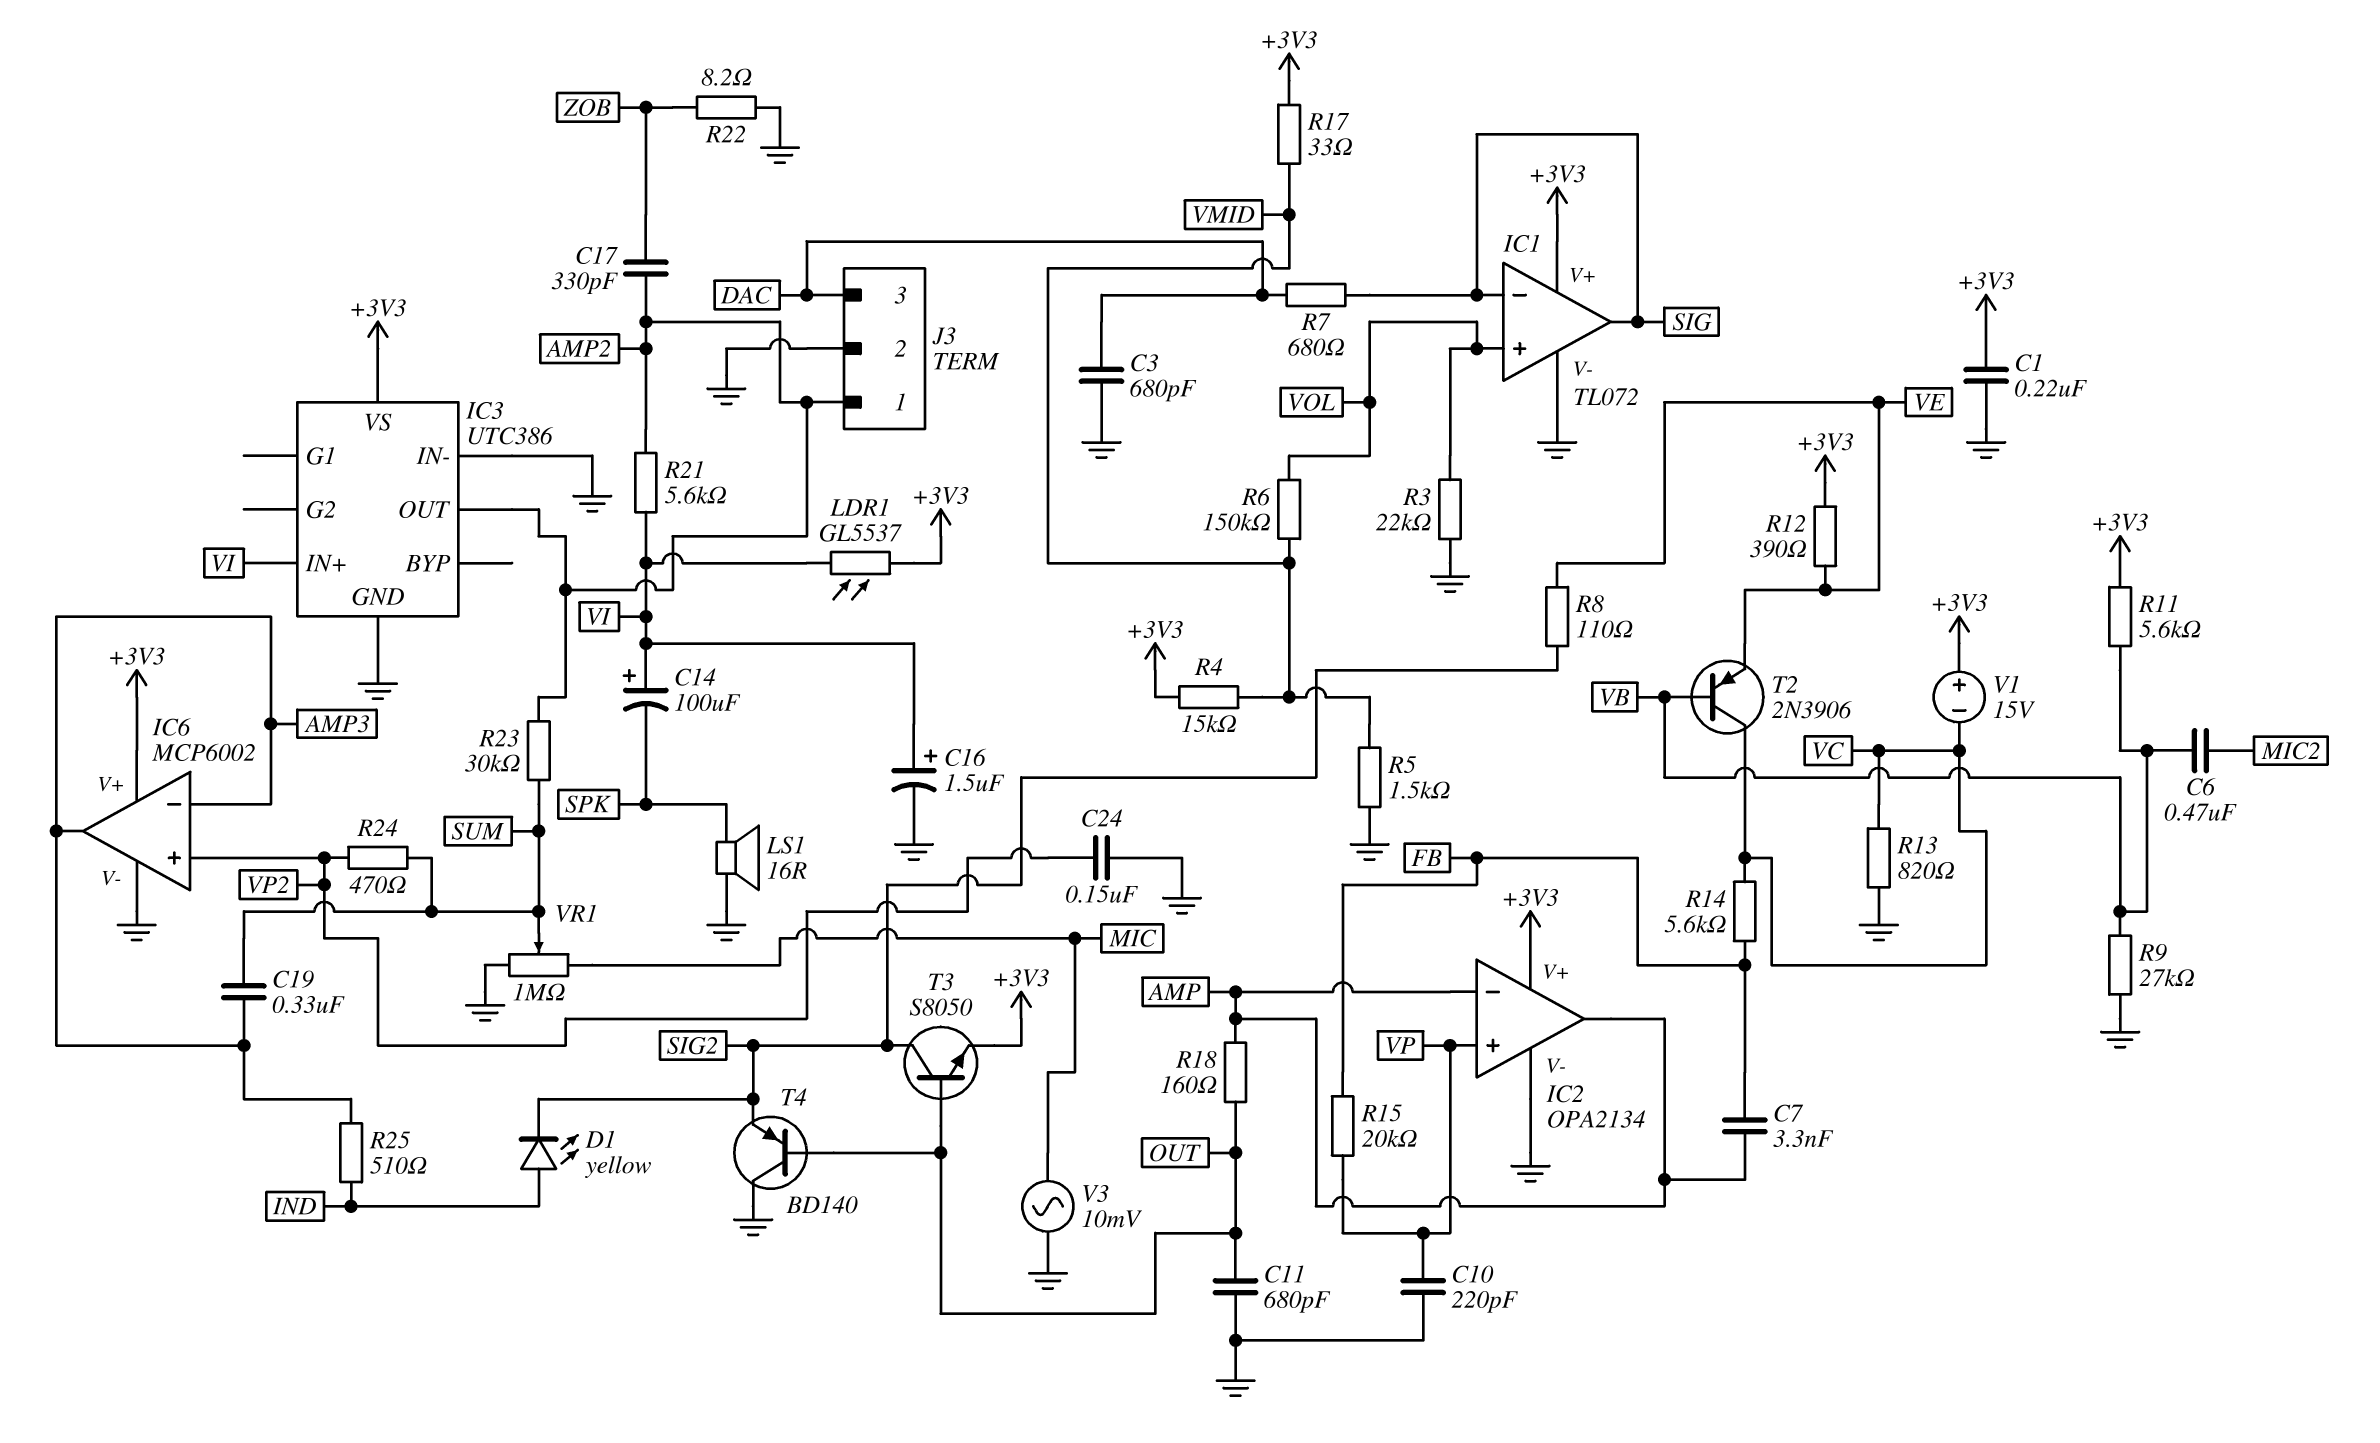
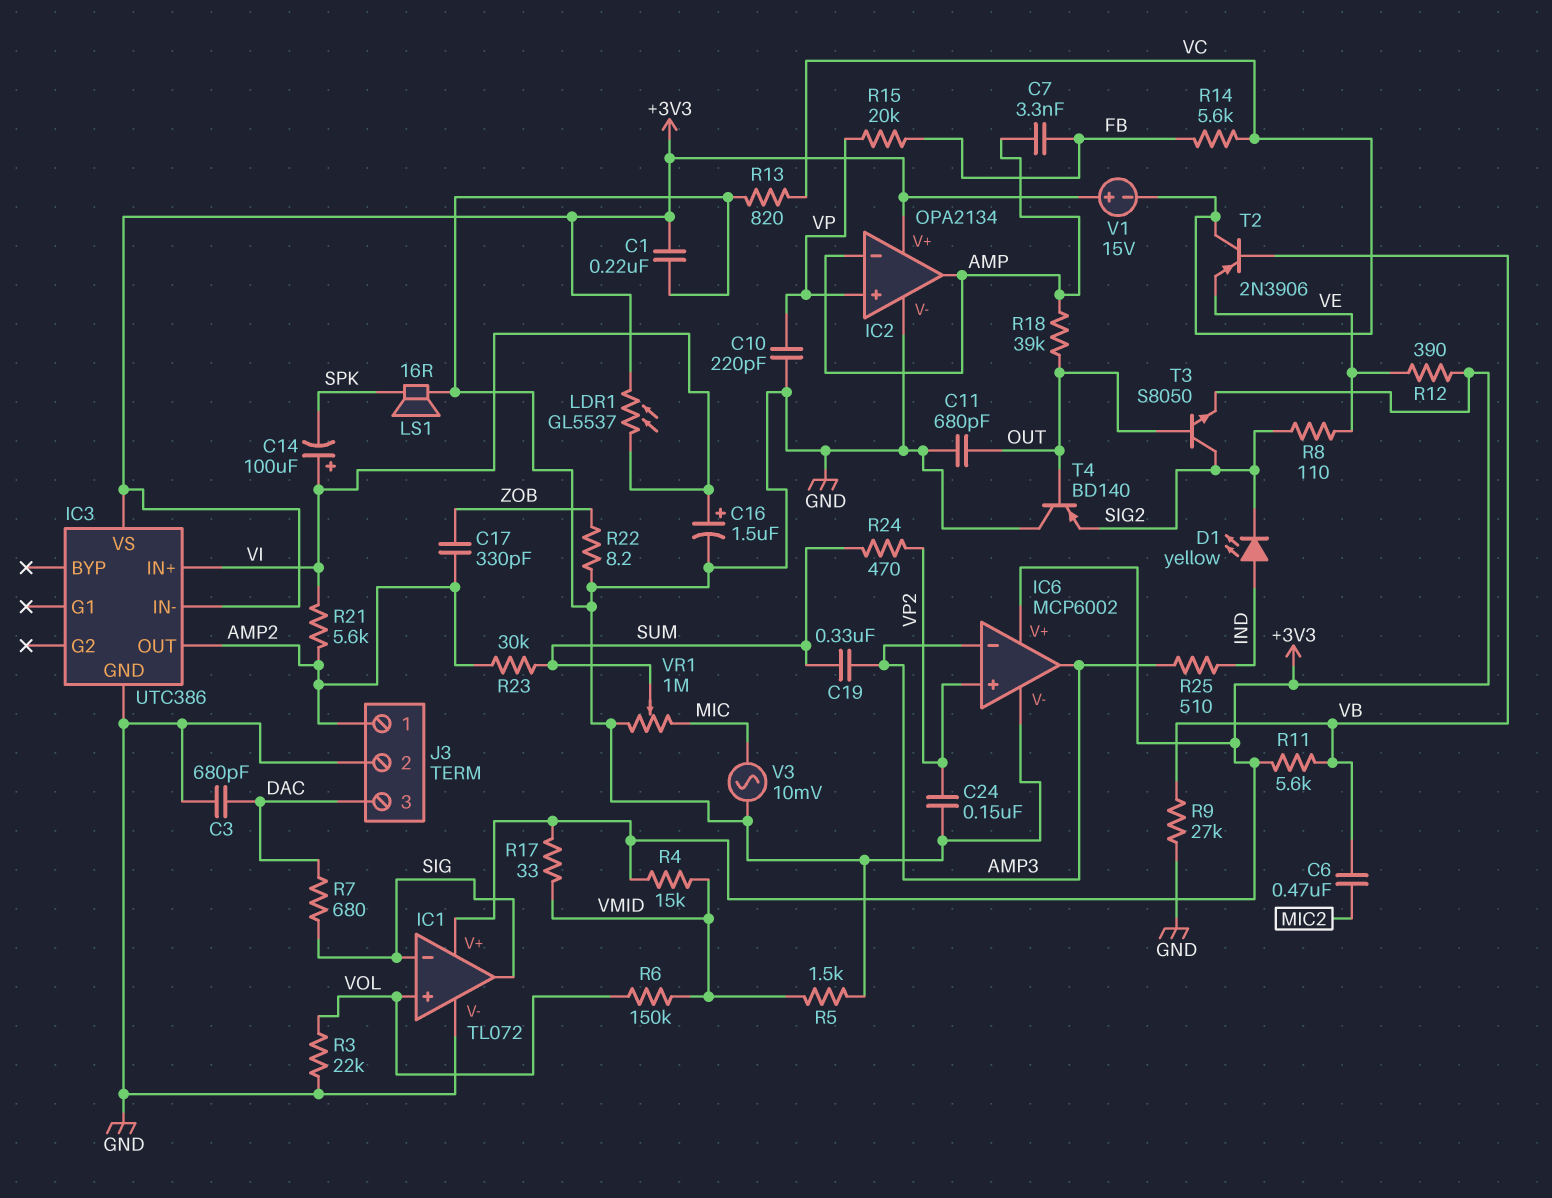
IC3 pin IN-: GND -> +3V3
R18: 160 (AMP, OUT) -> 39k (AMP, OUT)

